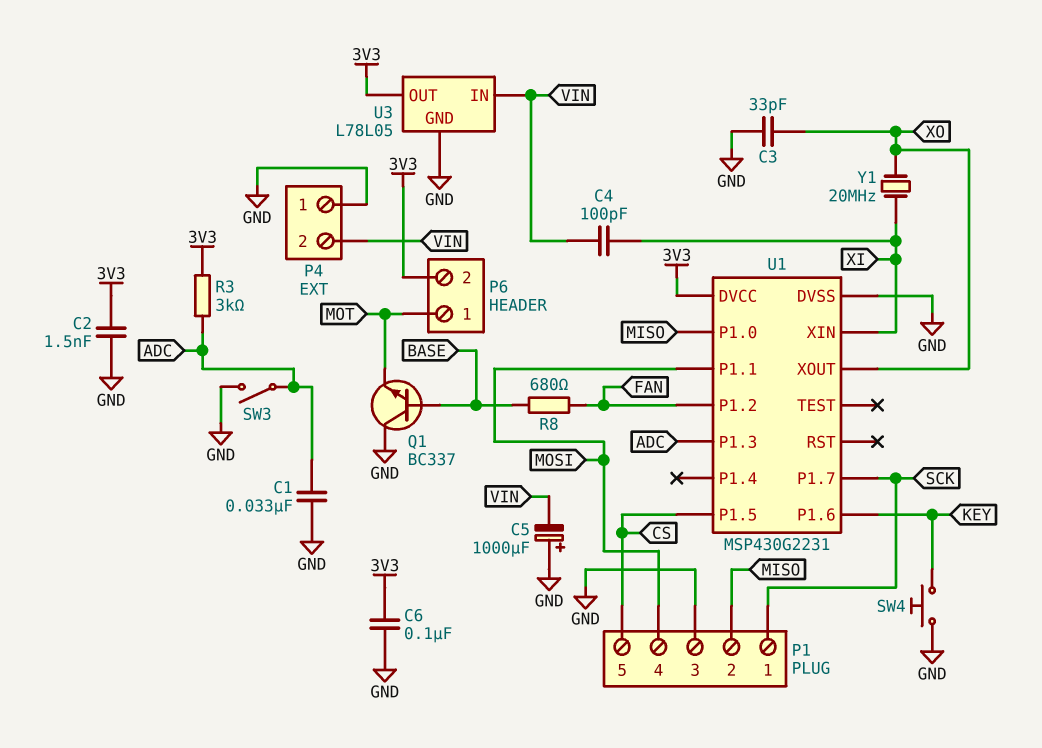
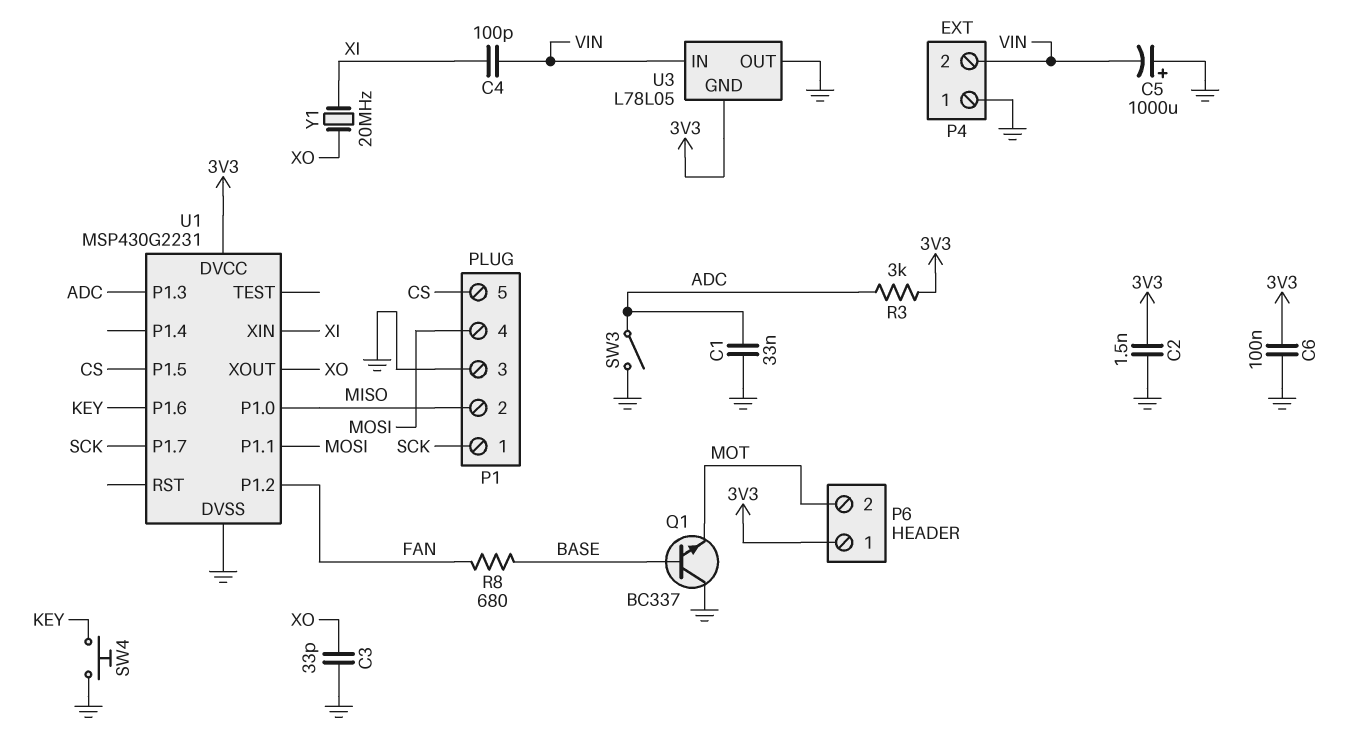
P6 pin 1: MOT -> 3V3
P6 pin 2: 3V3 -> MOT
U3 pin GND: GND -> 3V3
U3 pin OUT: 3V3 -> GND

